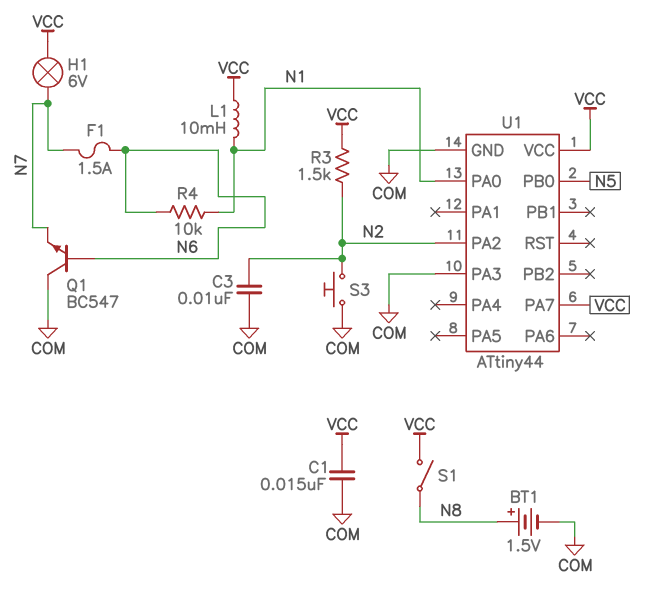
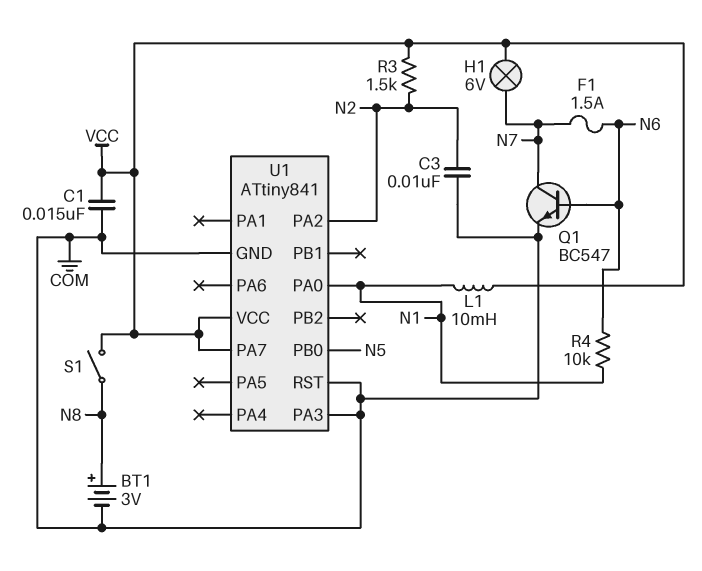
BT1: 1.5V (plus N8, minus COM) -> 3V (plus N8, minus COM)
Q1: NPN BC547 (B N6, C COM, E N7) -> NPN BC547 (B N6, C N7, E COM)
S3: button (COM, N2) -> none
U1: ATtiny44 -> ATtiny841
U1 pin RST: none -> COM

